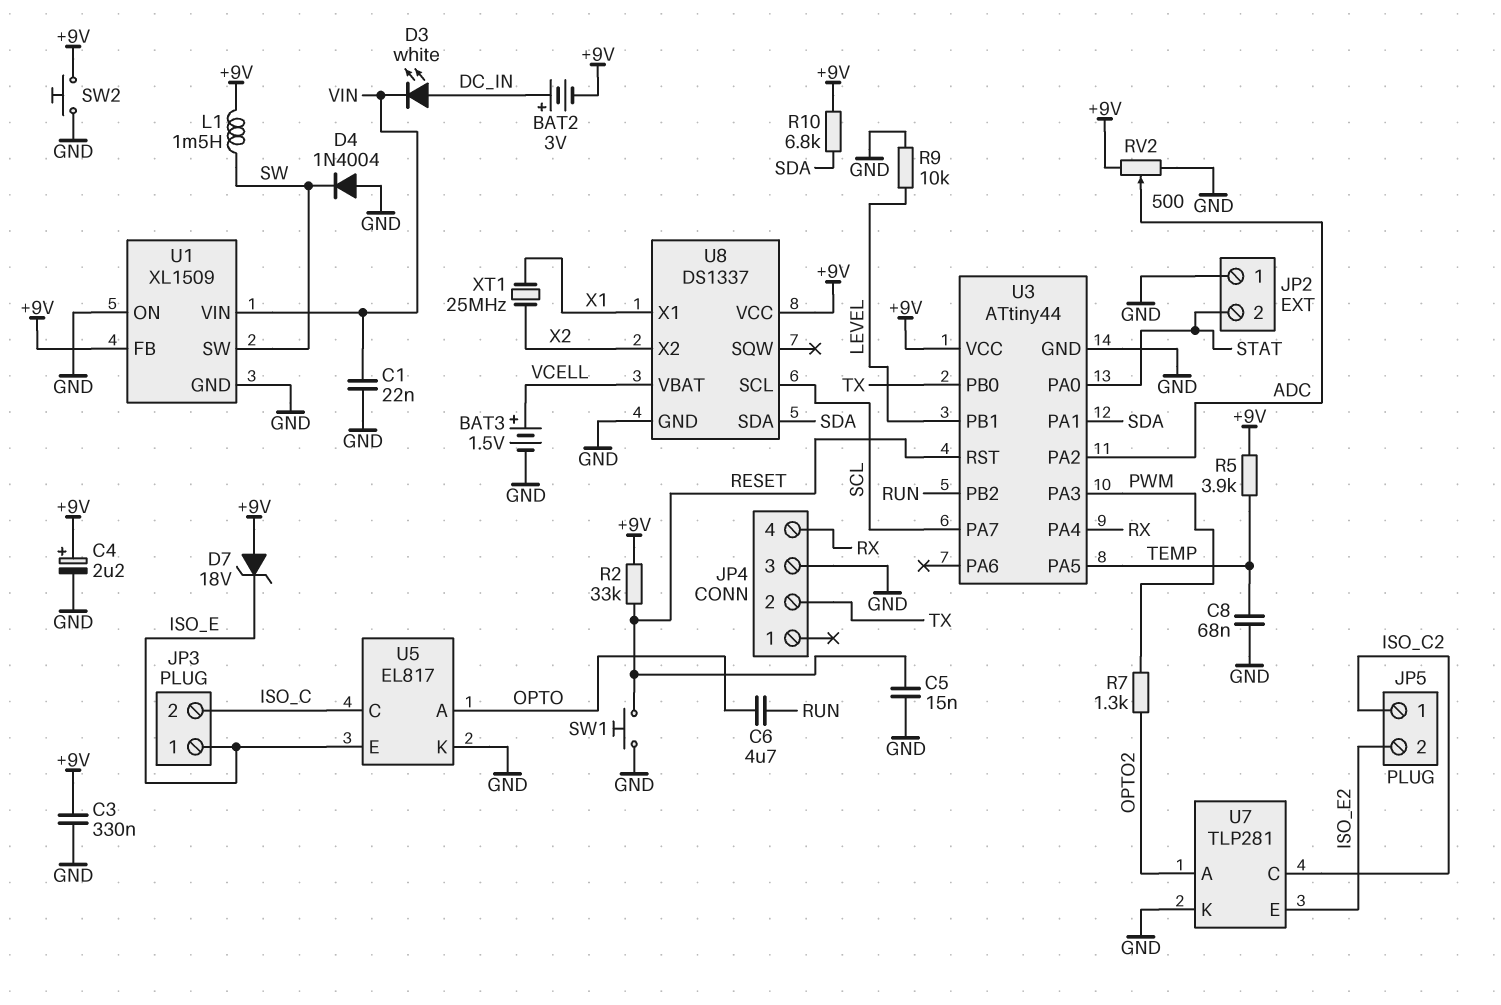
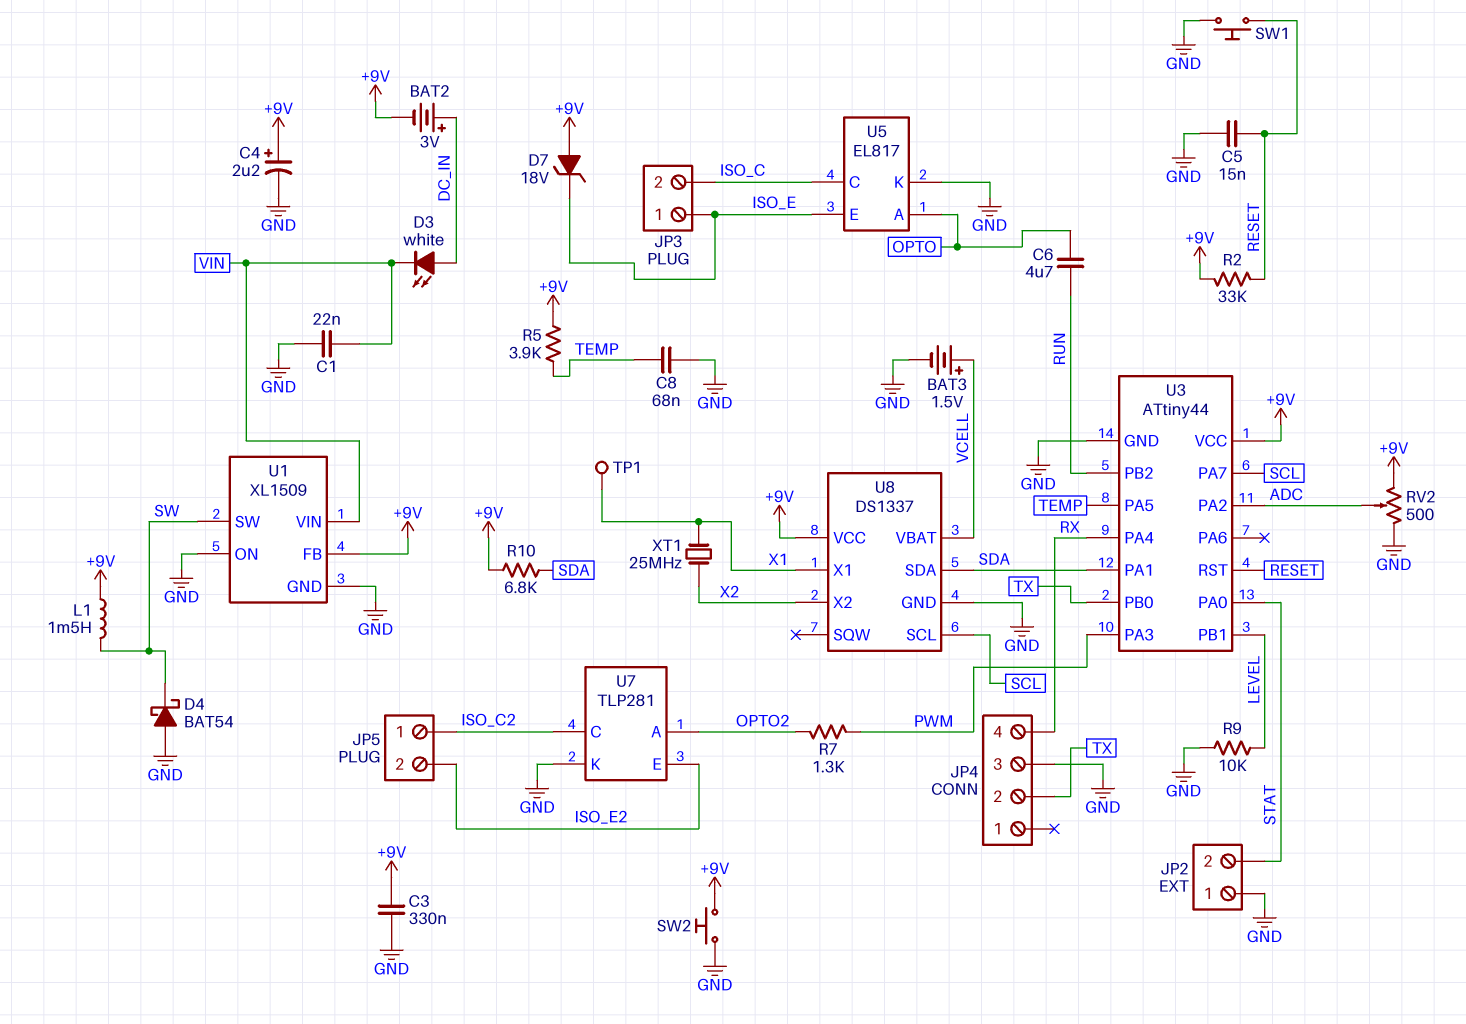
D4: diode 1N4004 (A GND, K SW) -> schottky BAT54 (A GND, K SW)
TP1: none -> test point (X1)

